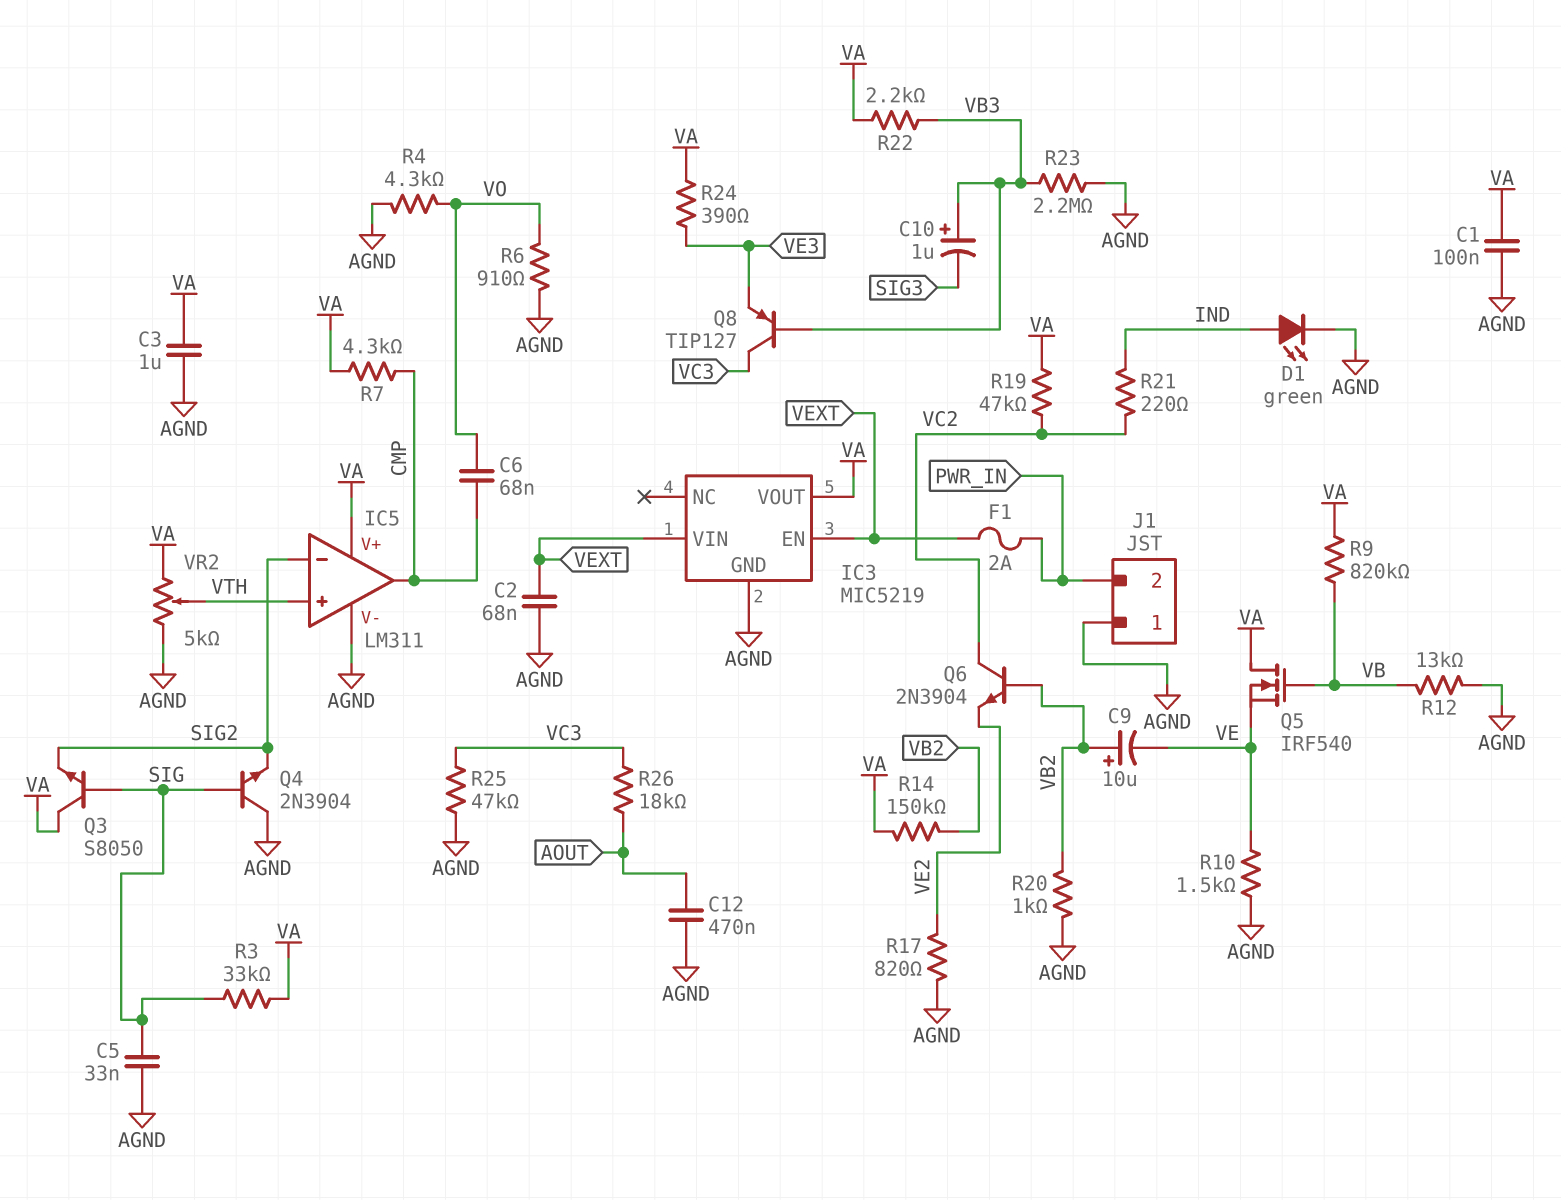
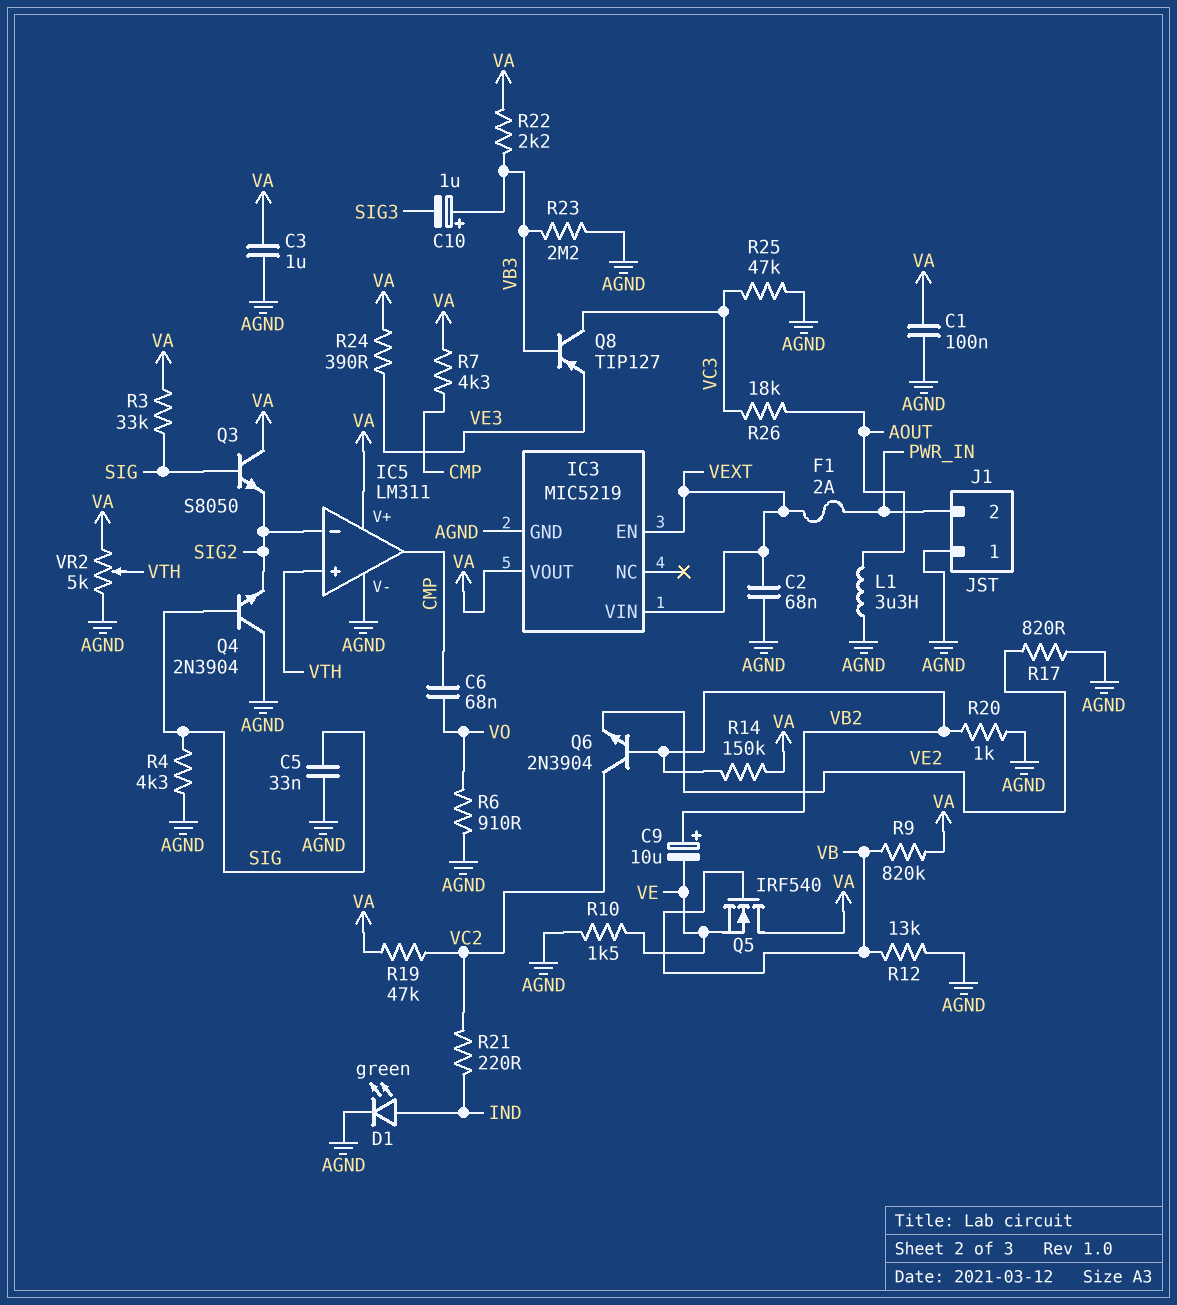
C12: 470nF (AGND, AOUT) -> none
L1: none -> 3.3uH (AGND, AOUT)
R4: 4.3k (AGND, VO) -> 4.3k (AGND, SIG)

